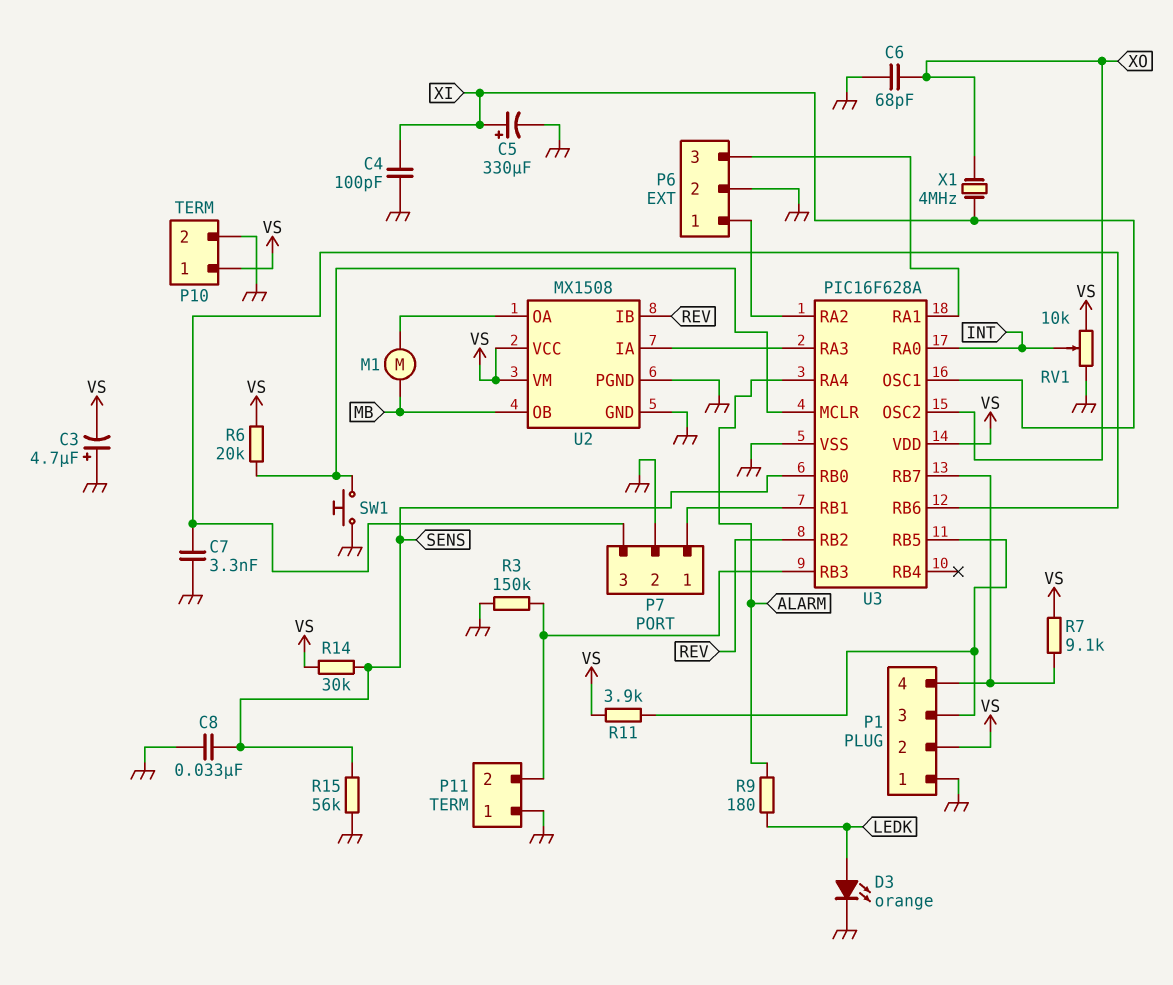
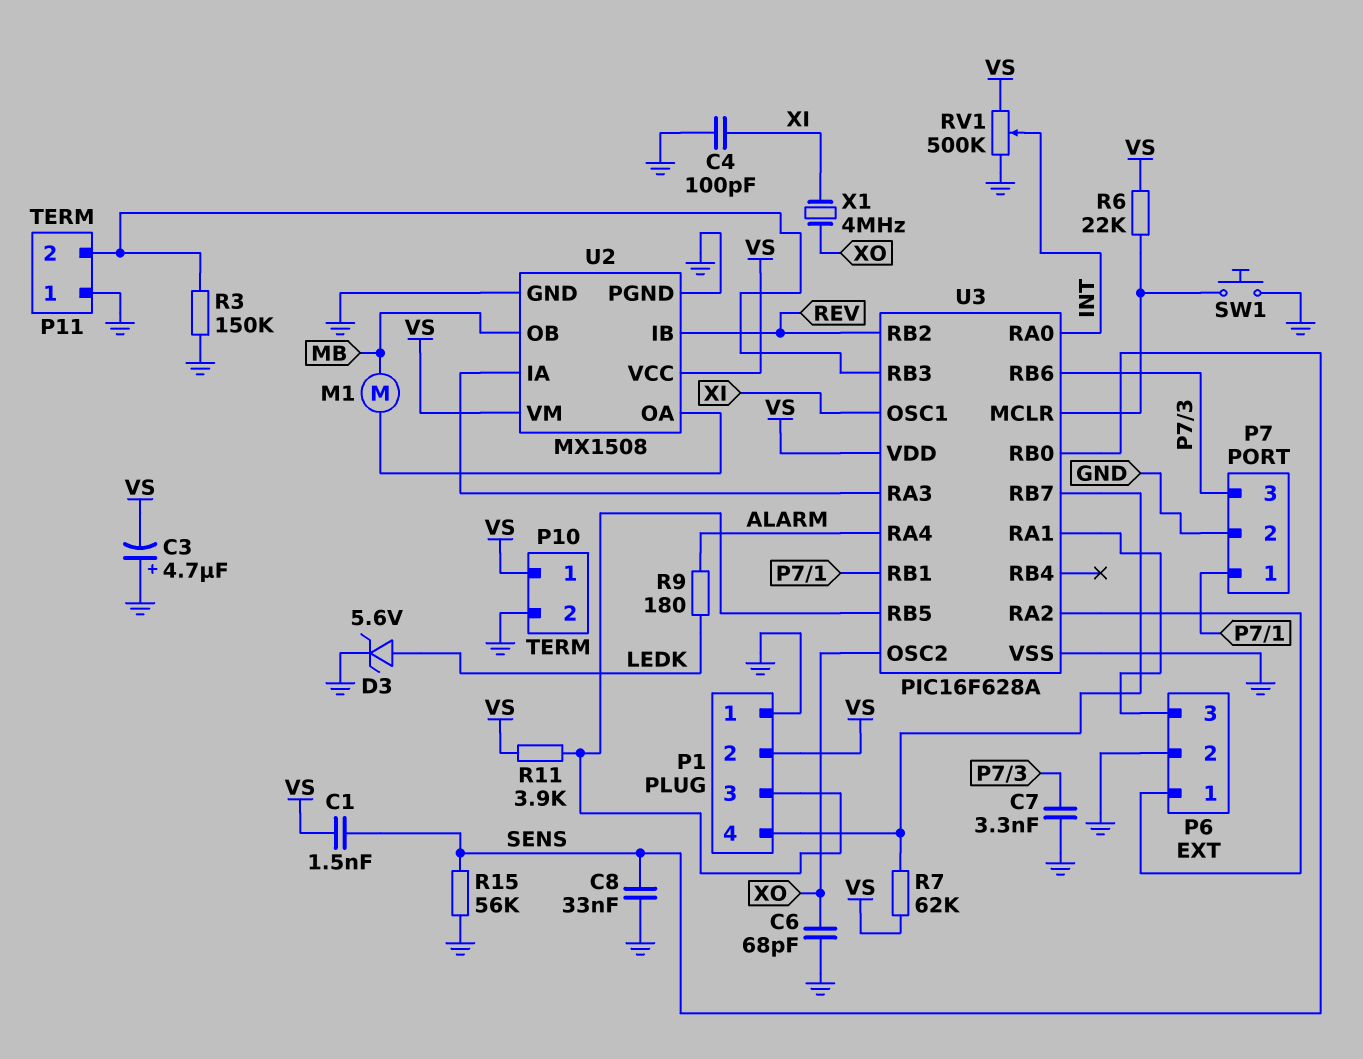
C1: none -> 1.5nF (SENS, VS)
C5: 330uF (plus XI, minus GND) -> none
D3: LED orange (A LEDK, K GND) -> zener 5.6V (A LEDK, K GND)
R6: 20k (U3/MCLR, VS) -> 22k (U3/MCLR, VS)
R7: 9.1k (P1/4, VS) -> 62k (P1/4, VS)
R14: 30k (SENS, VS) -> none
RV1: 10k (GND, VS, wiper INT) -> 500k (GND, VS, wiper INT)

